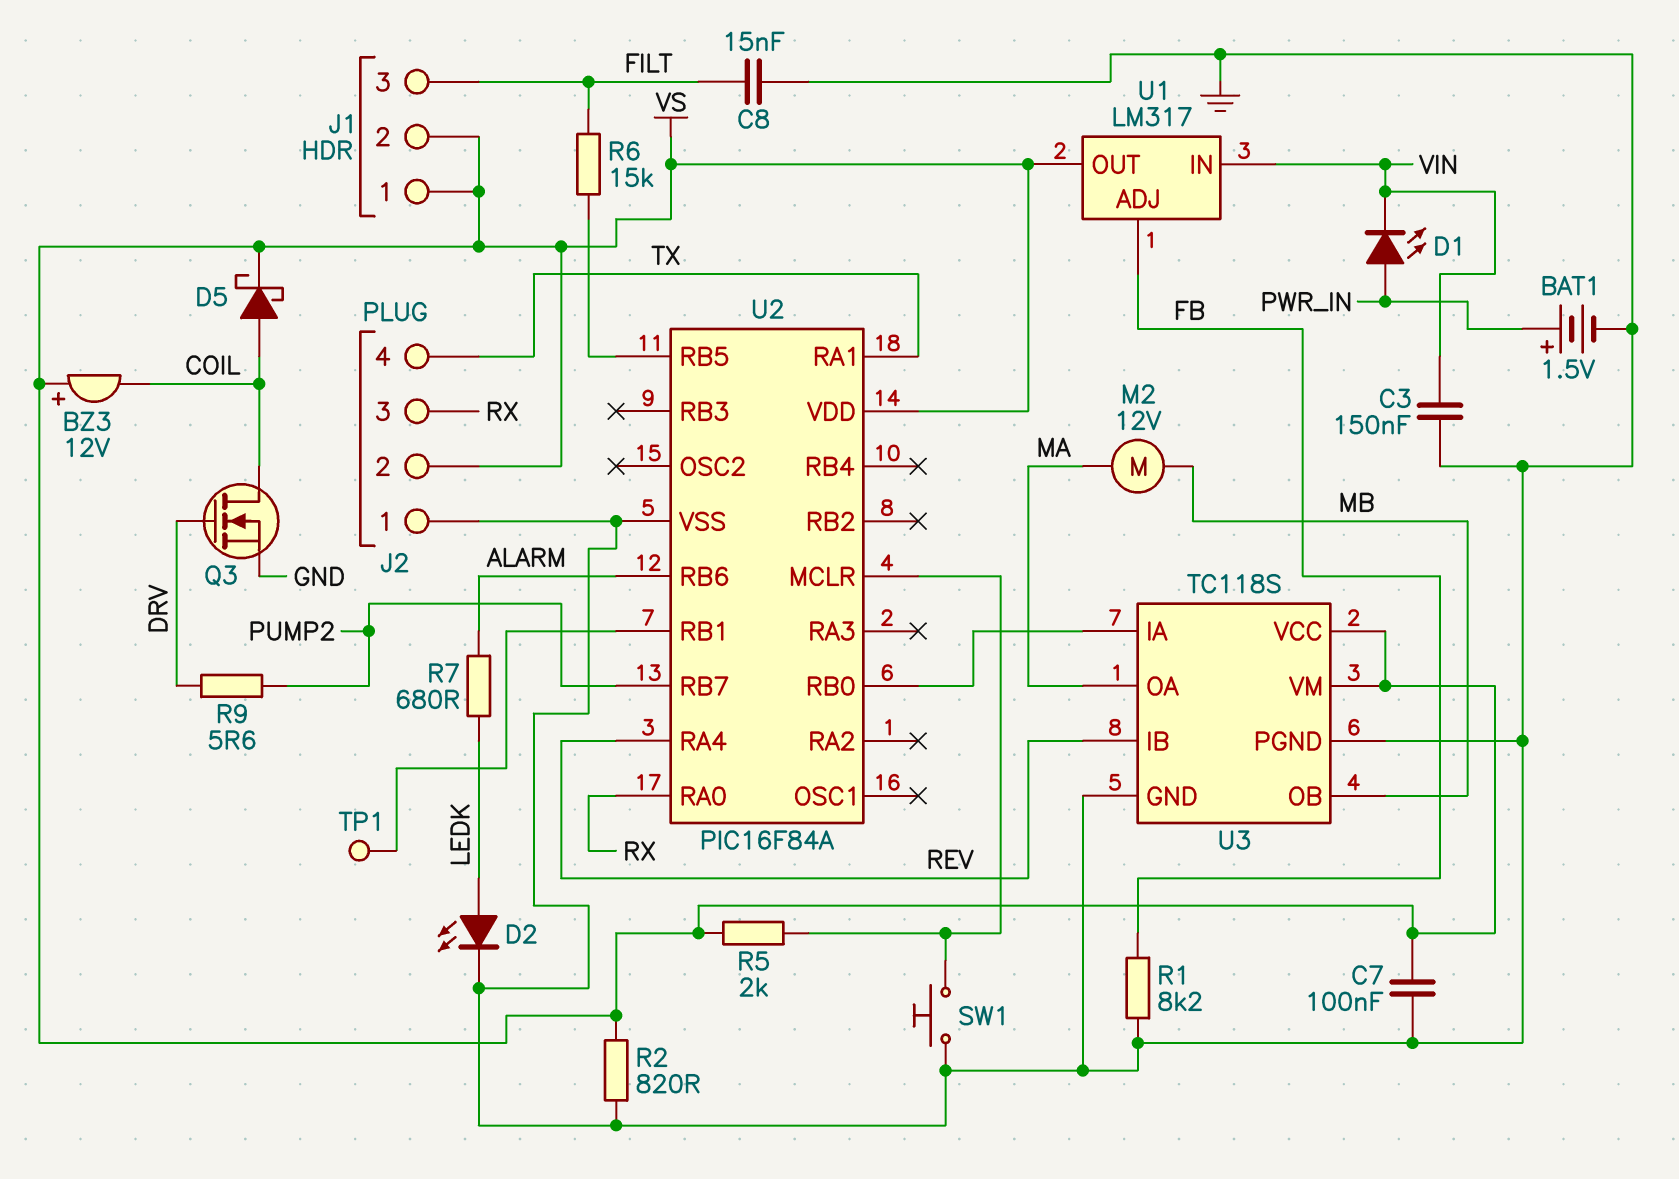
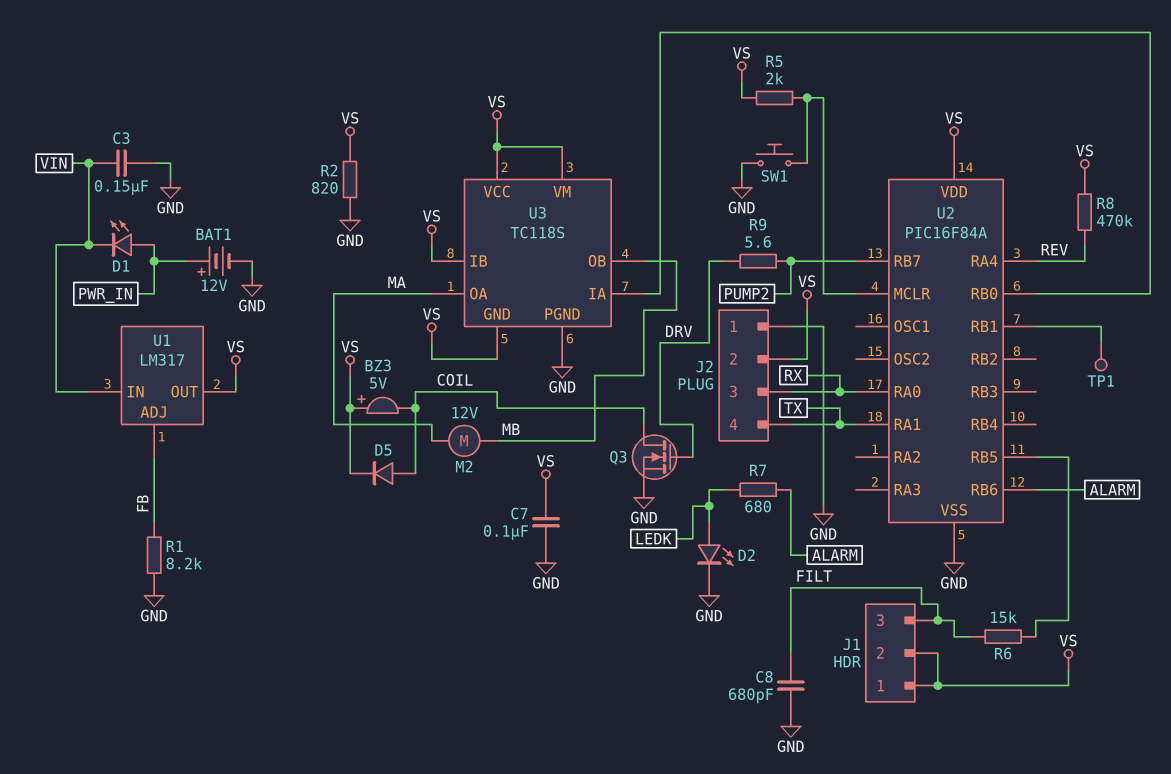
BAT1: 1.5V (plus PWR_IN, minus GND) -> 12V (plus PWR_IN, minus GND)
BZ3: buzzer 12V (plus VS, minus COIL) -> buzzer 5V (plus VS, minus COIL)
C8: 15nF (FILT, GND) -> 680pF (FILT, GND)
D5: schottky (A COIL, K VS) -> diode (A COIL, K VS)
R8: none -> 470k (REV, VS)
U3 pin GND: GND -> VS
U3 pin IB: REV -> VS

